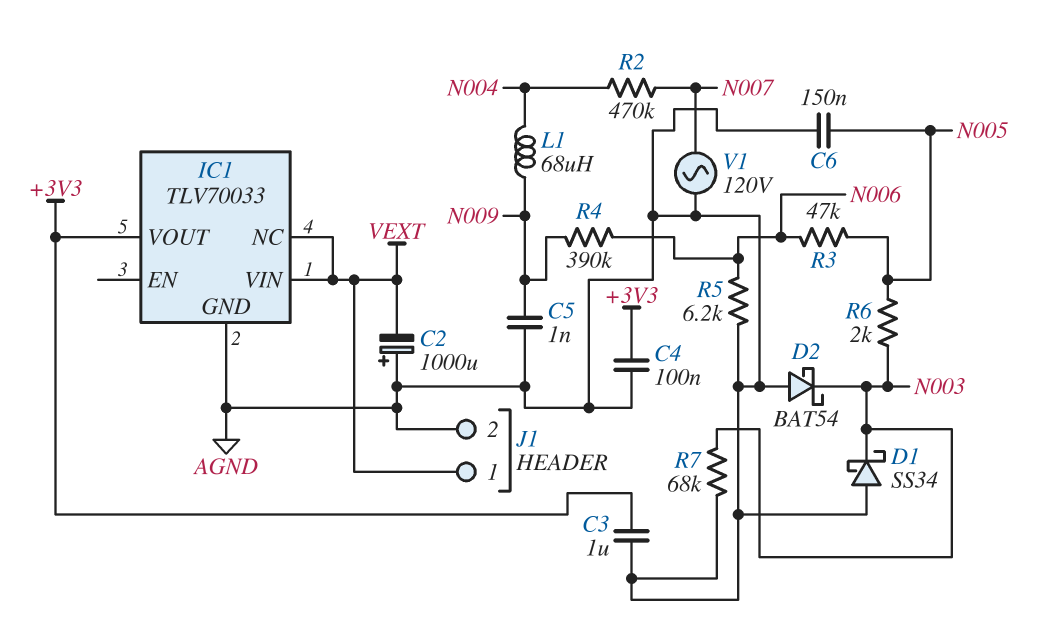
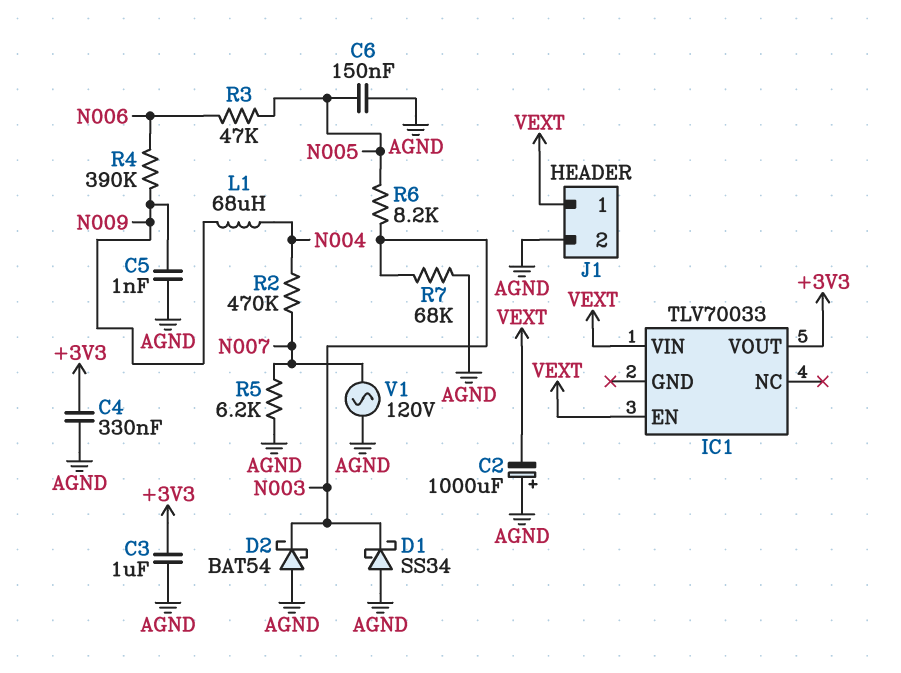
C4: 100nF (+3V3, AGND) -> 330nF (+3V3, AGND)
IC1 pin EN: none -> VEXT
IC1 pin GND: AGND -> none
IC1 pin NC: VEXT -> none
R5: 6.2k (AGND, N006) -> 6.2k (AGND, N007)
R6: 2k (N003, N005) -> 8.2k (N003, N005)

